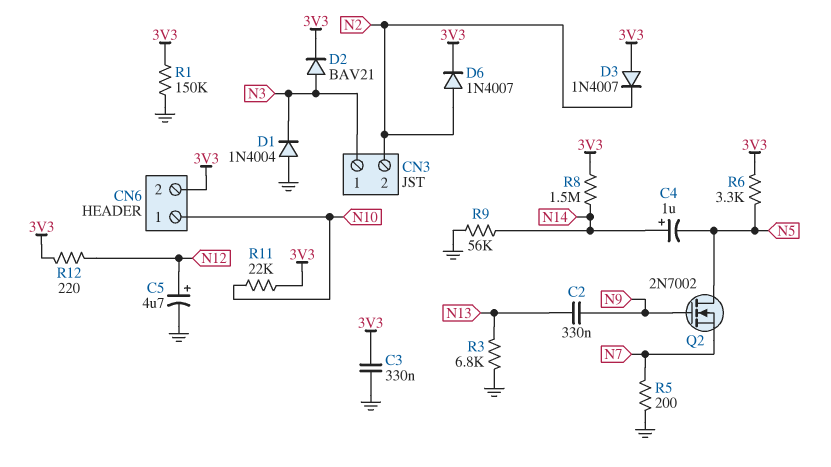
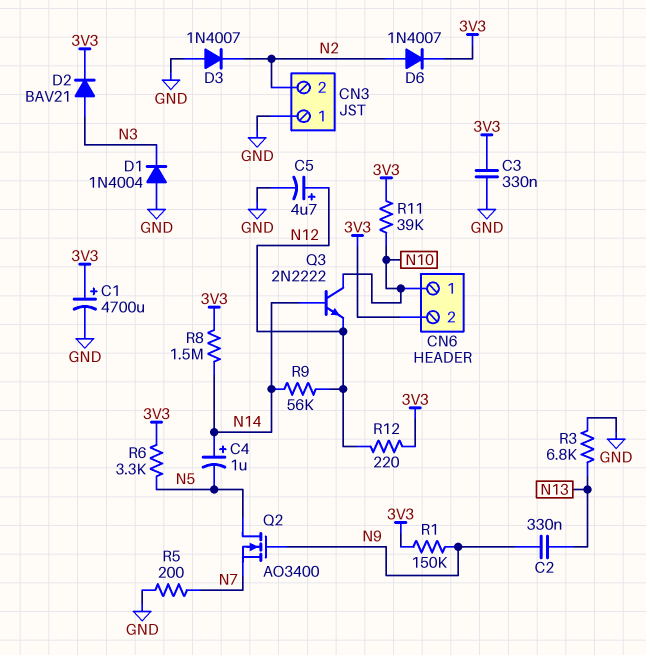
C1: none -> 4700uF (plus 3V3, minus GND)
CN3 pin 1: N3 -> GND
D3: diode 1N4007 (A 3V3, K N2) -> diode 1N4007 (A GND, K N2)
Q2: NMOS 2N7002 (G N9, D N5, S N7) -> NMOS AO3400 (G N9, D N5, S N7)
Q3: none -> NPN 2N2222 (B N14, C N10, E N12)
R1: 150k (3V3, GND) -> 150k (3V3, N9)
R9: 56k (GND, N14) -> 56k (N12, N14)
R11: 22k (3V3, N10) -> 39k (3V3, N10)

